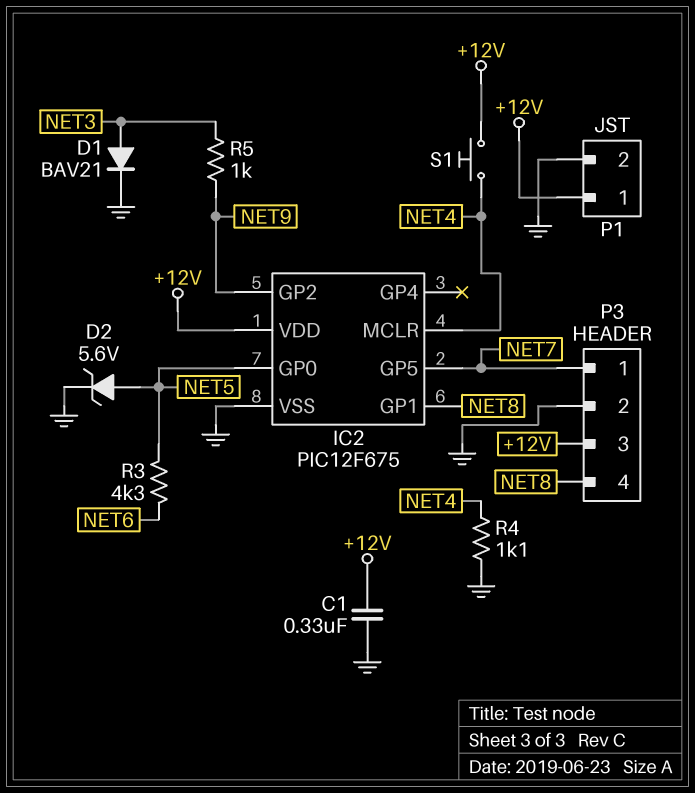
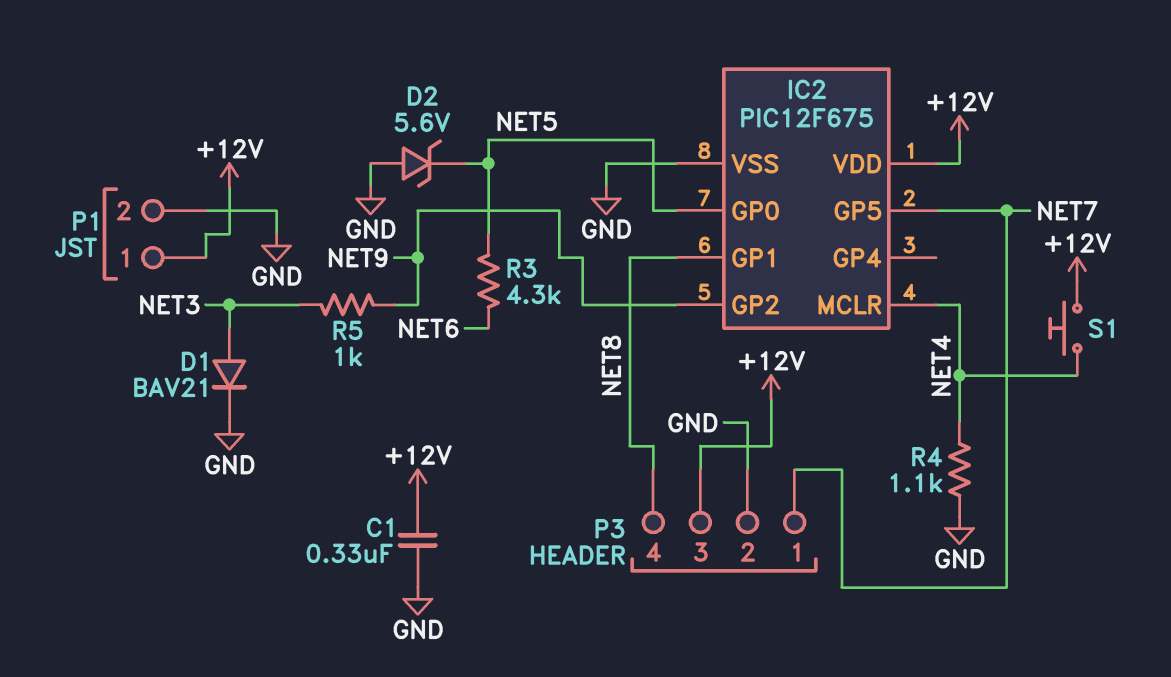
D2: zener 5.6V (A NET5, K GND) -> zener 5.6V (A GND, K NET5)

